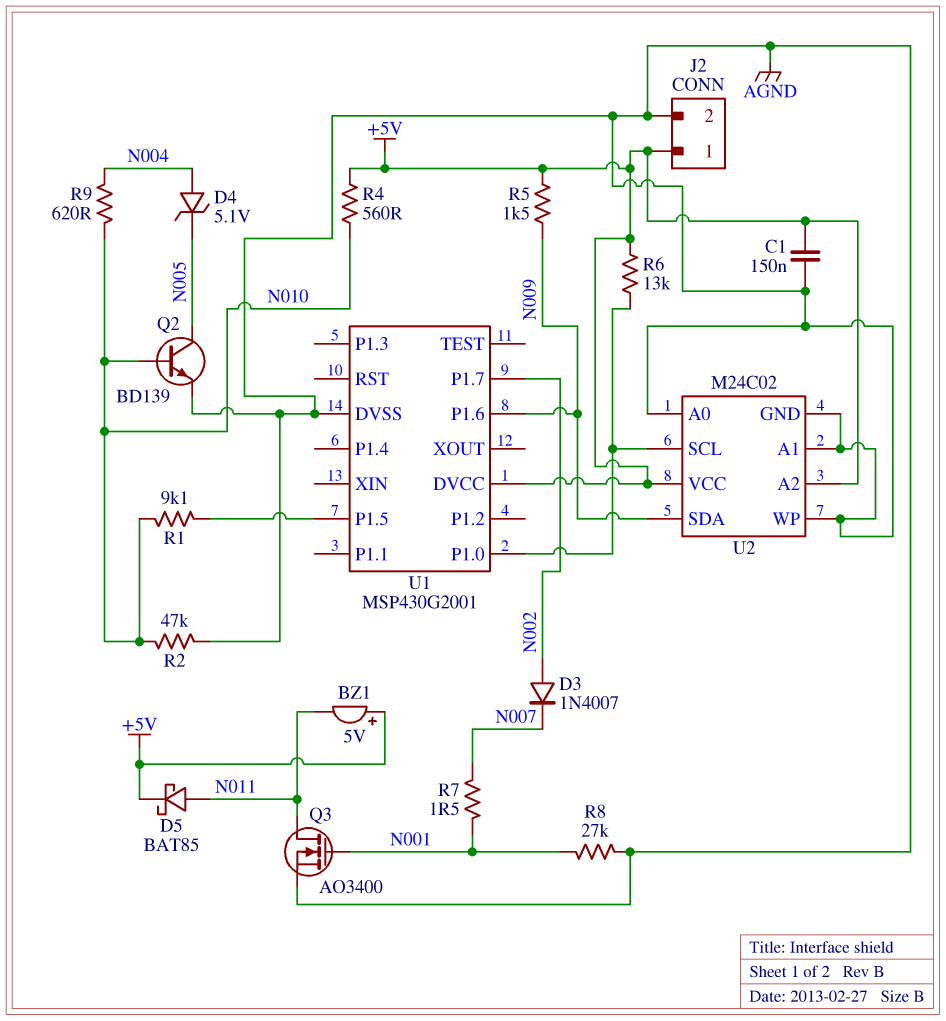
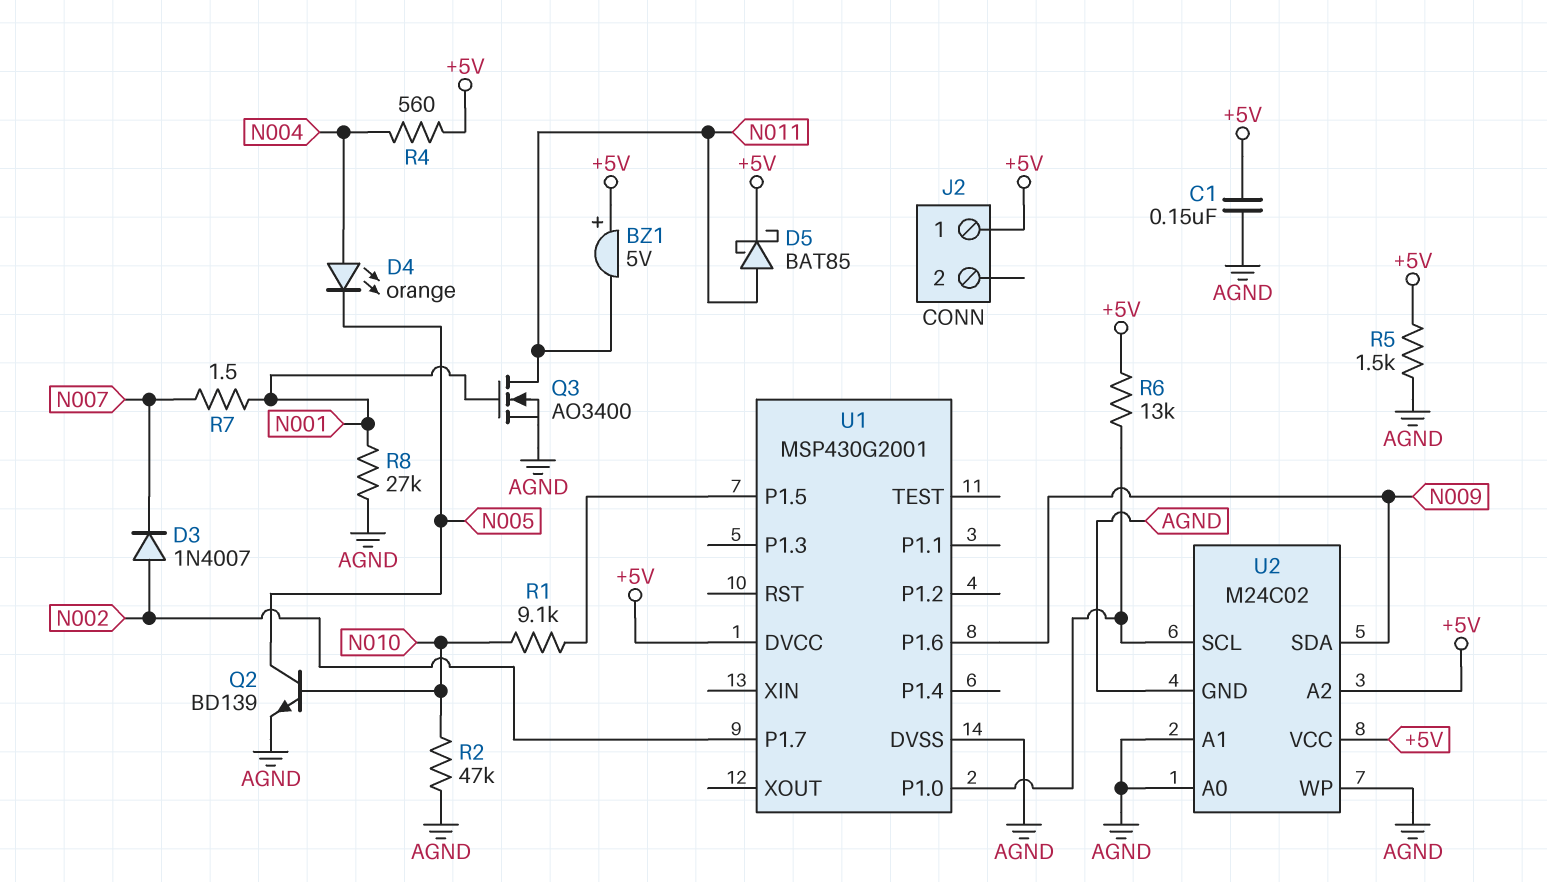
D4: zener 5.1V (A N004, K N005) -> LED orange (A N004, K N005)
J2 pin 2: AGND -> none
R4: 560 (+5V, N010) -> 560 (+5V, N004)
R5: 1.5k (+5V, N009) -> 1.5k (+5V, AGND)
R9: 620 (N004, N010) -> none

